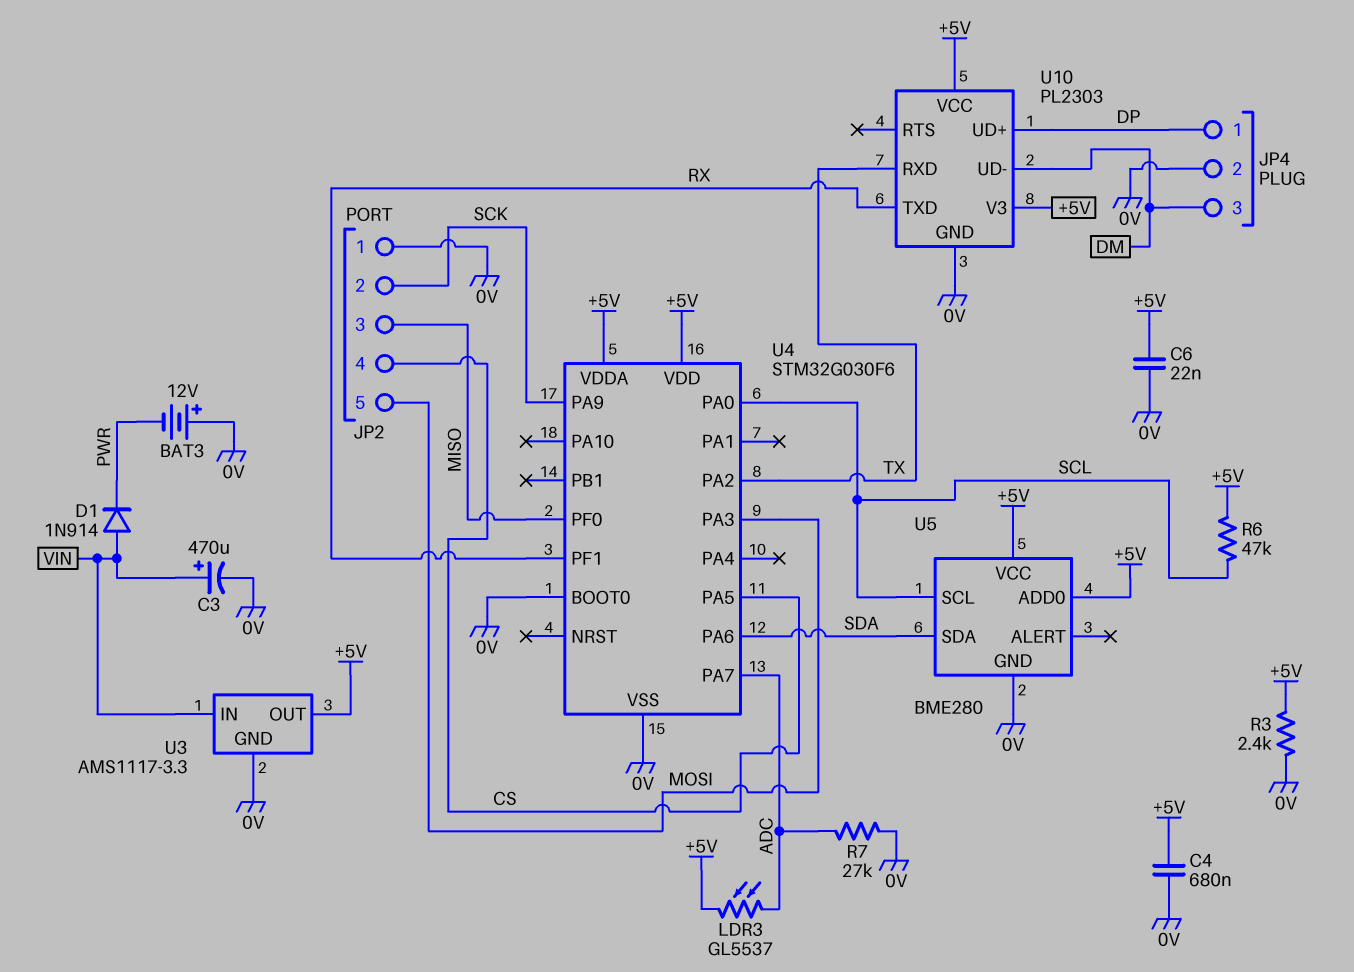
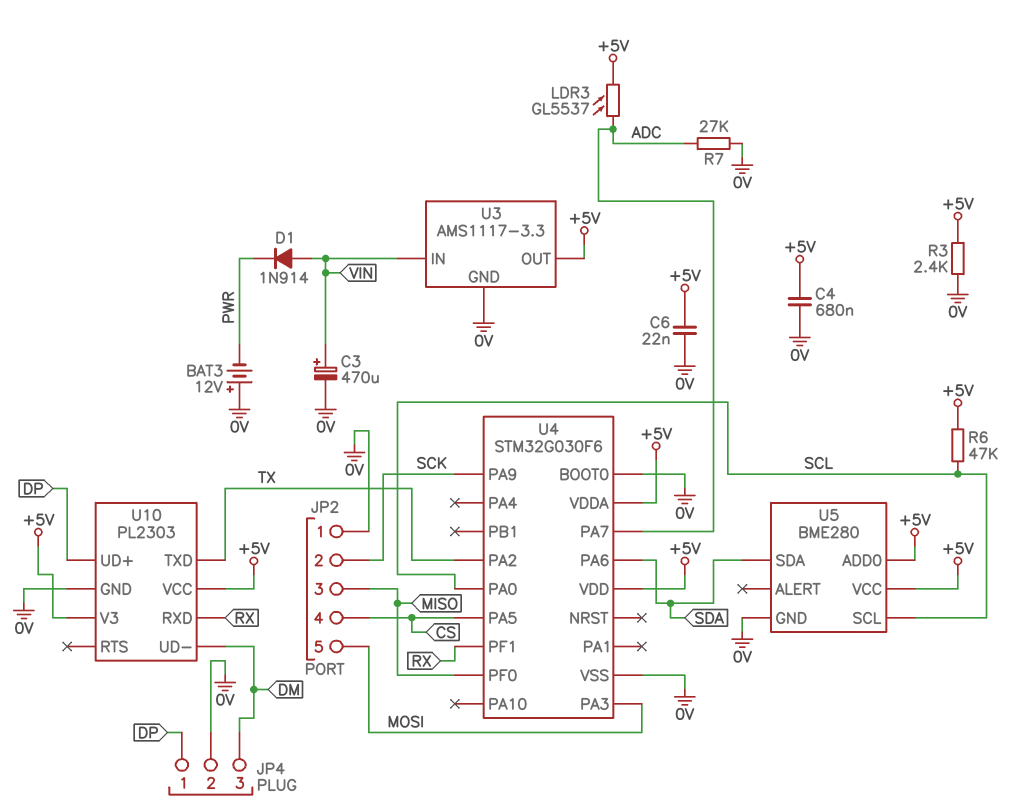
U10 pin RXD: TX -> RX
U10 pin TXD: RX -> TX

